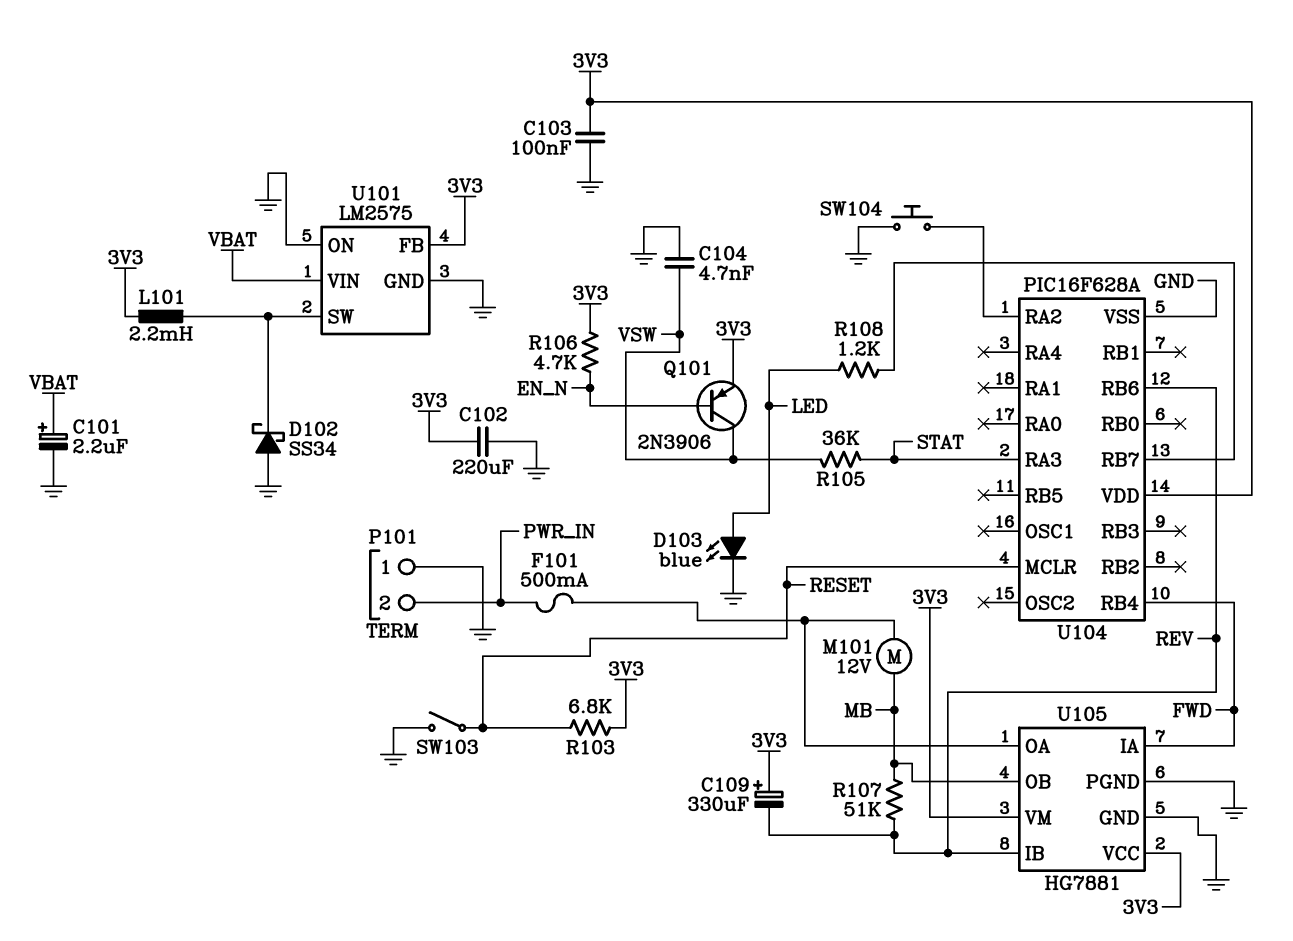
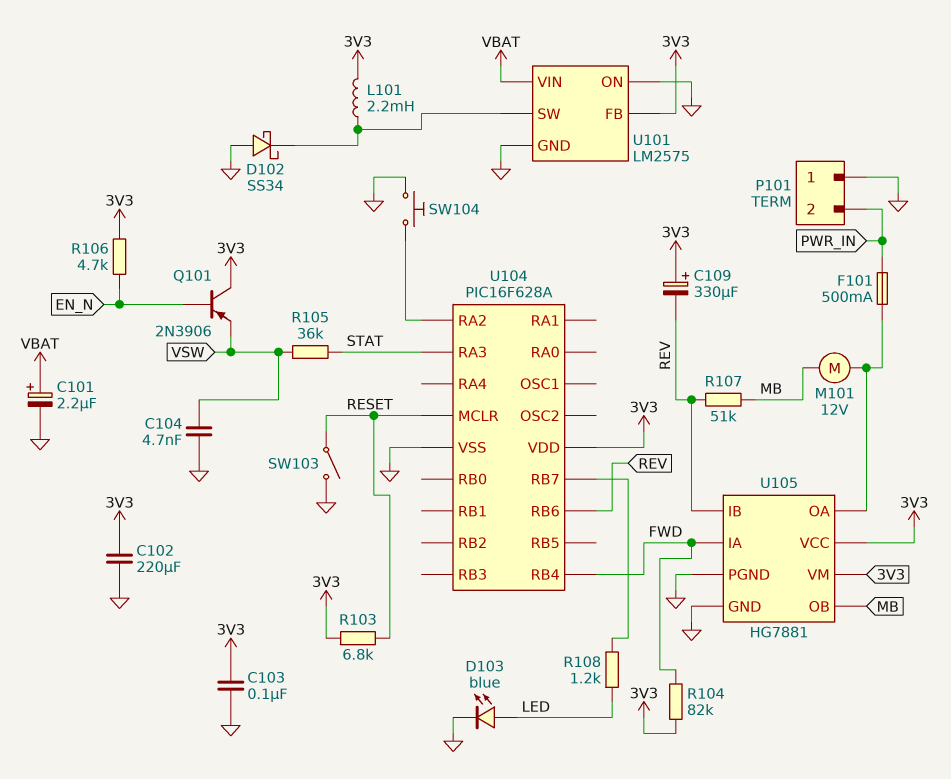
Q101: PNP 2N3906 (B EN_N, C VSW, E 3V3) -> PNP 2N3906 (B EN_N, C 3V3, E VSW)
R104: none -> 82k (3V3, FWD)

